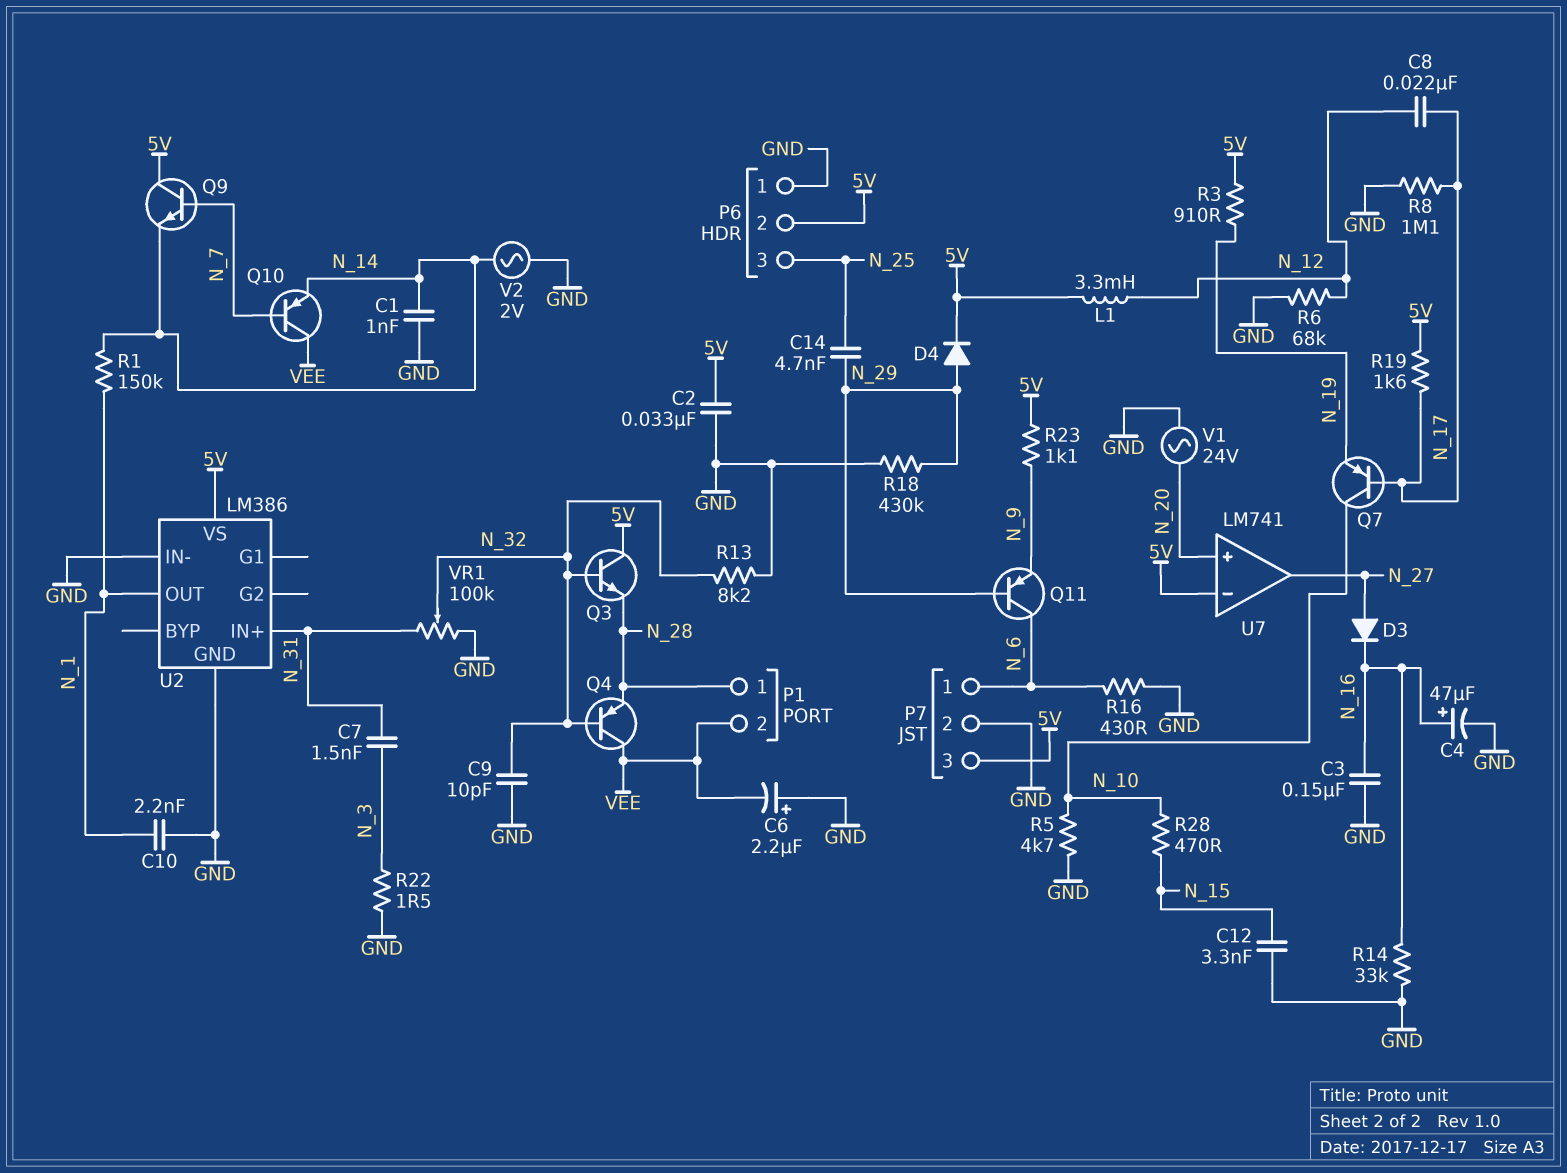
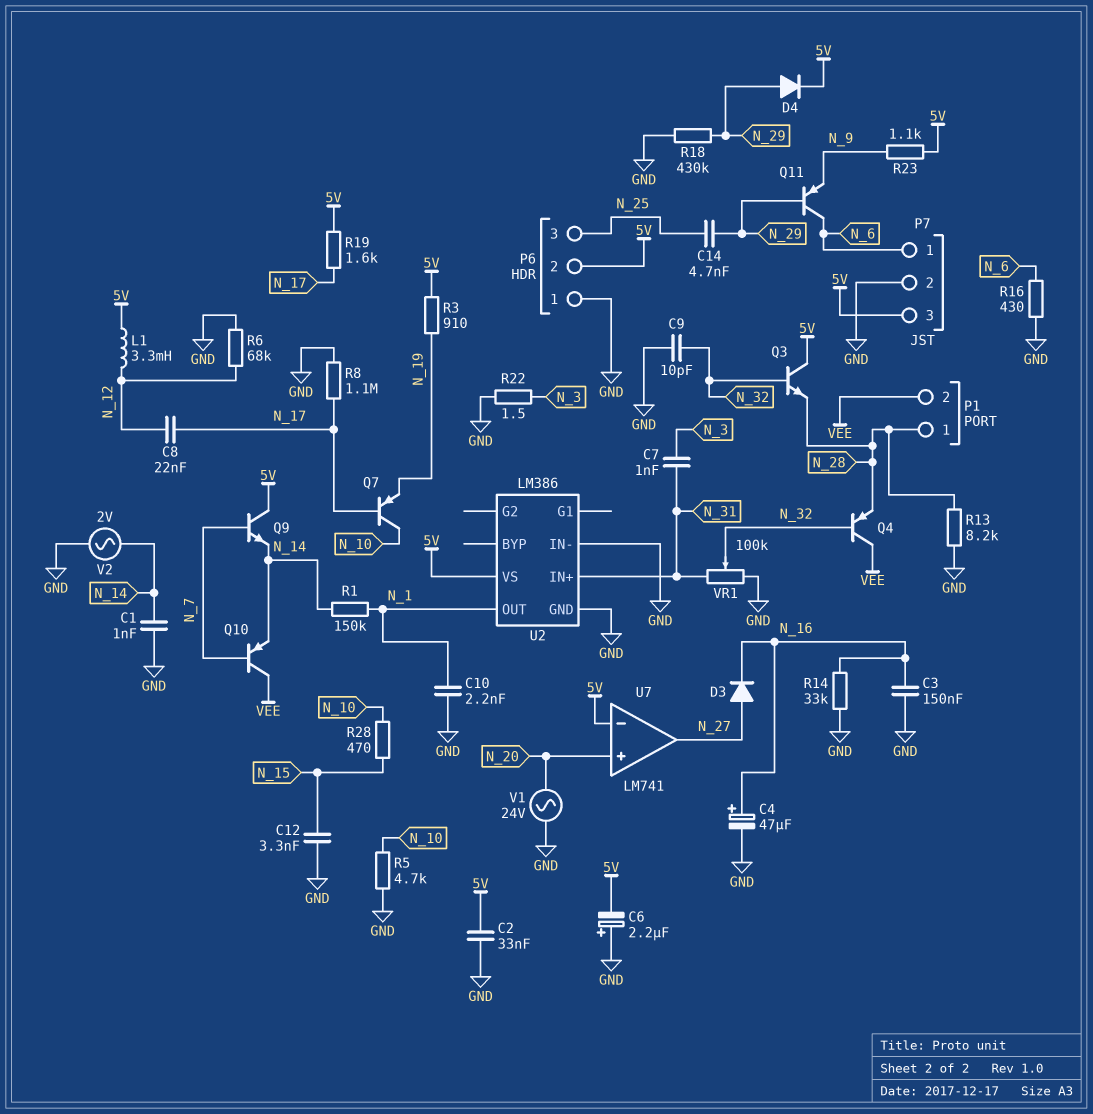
C6: 2.2uF (plus GND, minus VEE) -> 2.2uF (plus GND, minus 5V)
C7: 1.5nF (N_3, N_31) -> 1nF (N_3, N_31)
R13: 8.2k (GND, N_32) -> 8.2k (GND, N_28)

